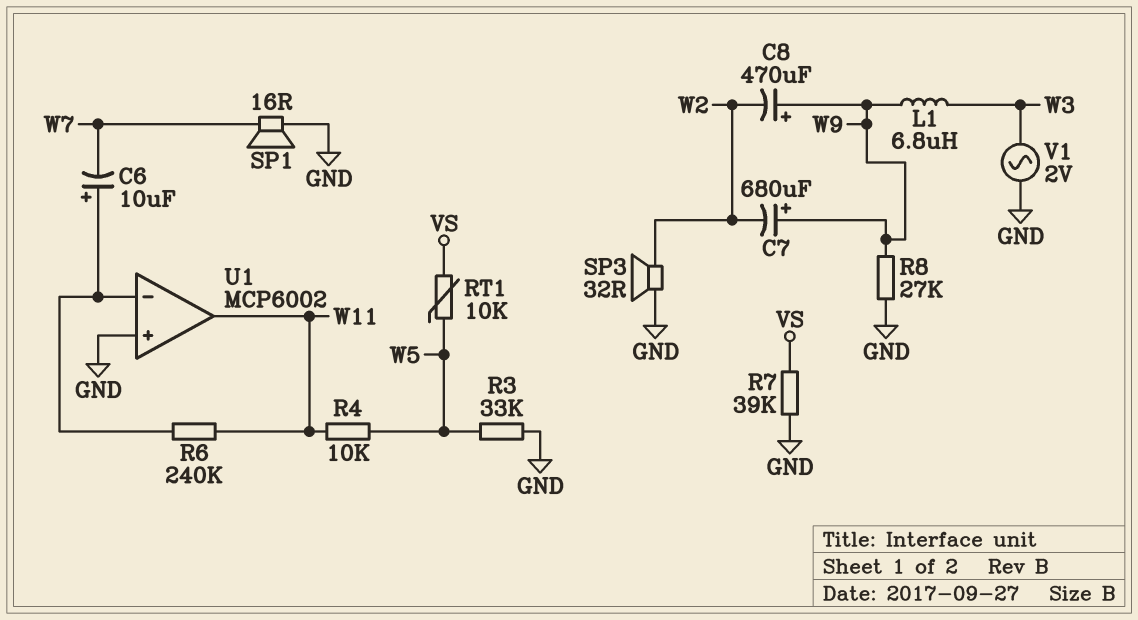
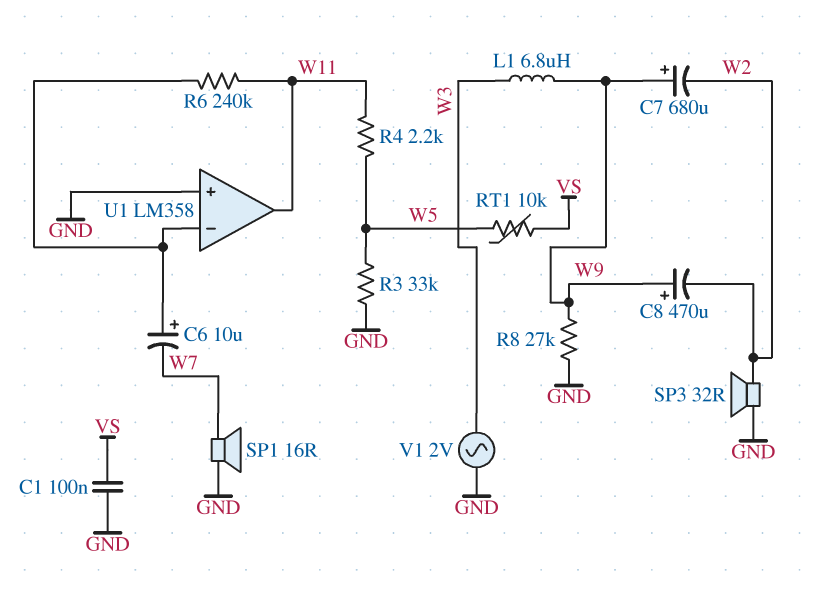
C1: none -> 100nF (GND, VS)
R4: 10k (W5, W11) -> 2.2k (W5, W11)
R7: 39k (GND, VS) -> none
U1: MCP6002 -> LM358

